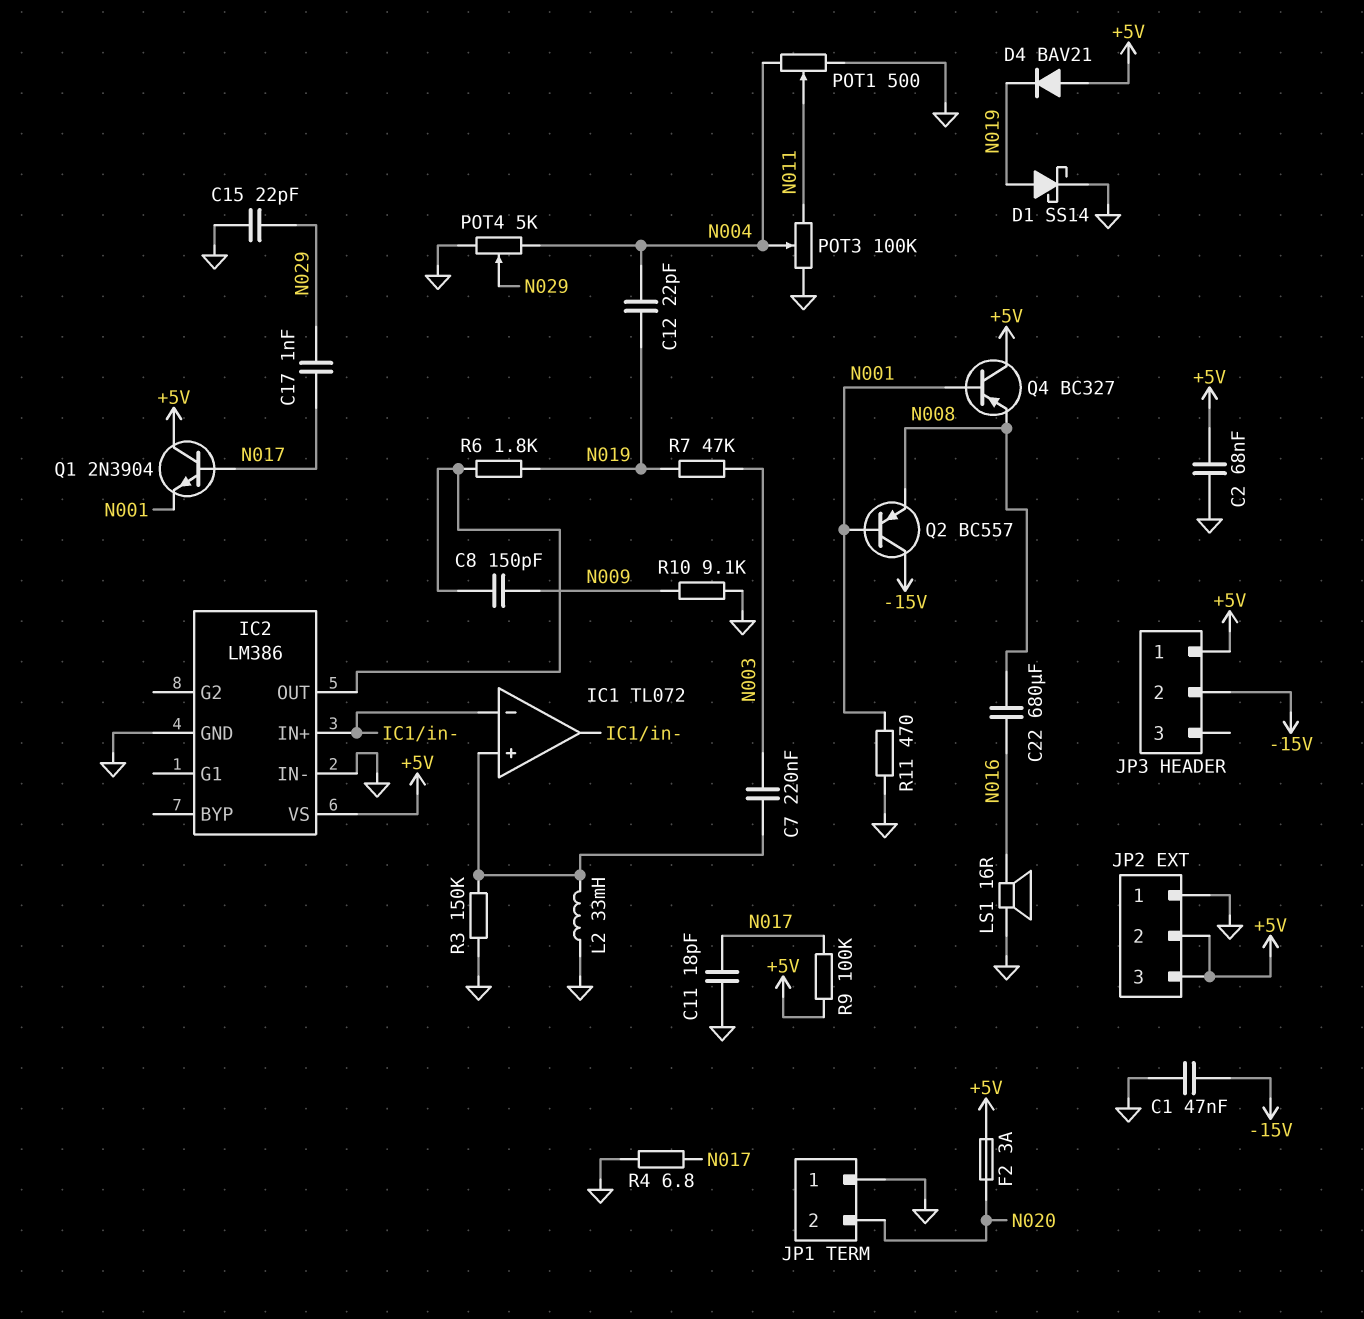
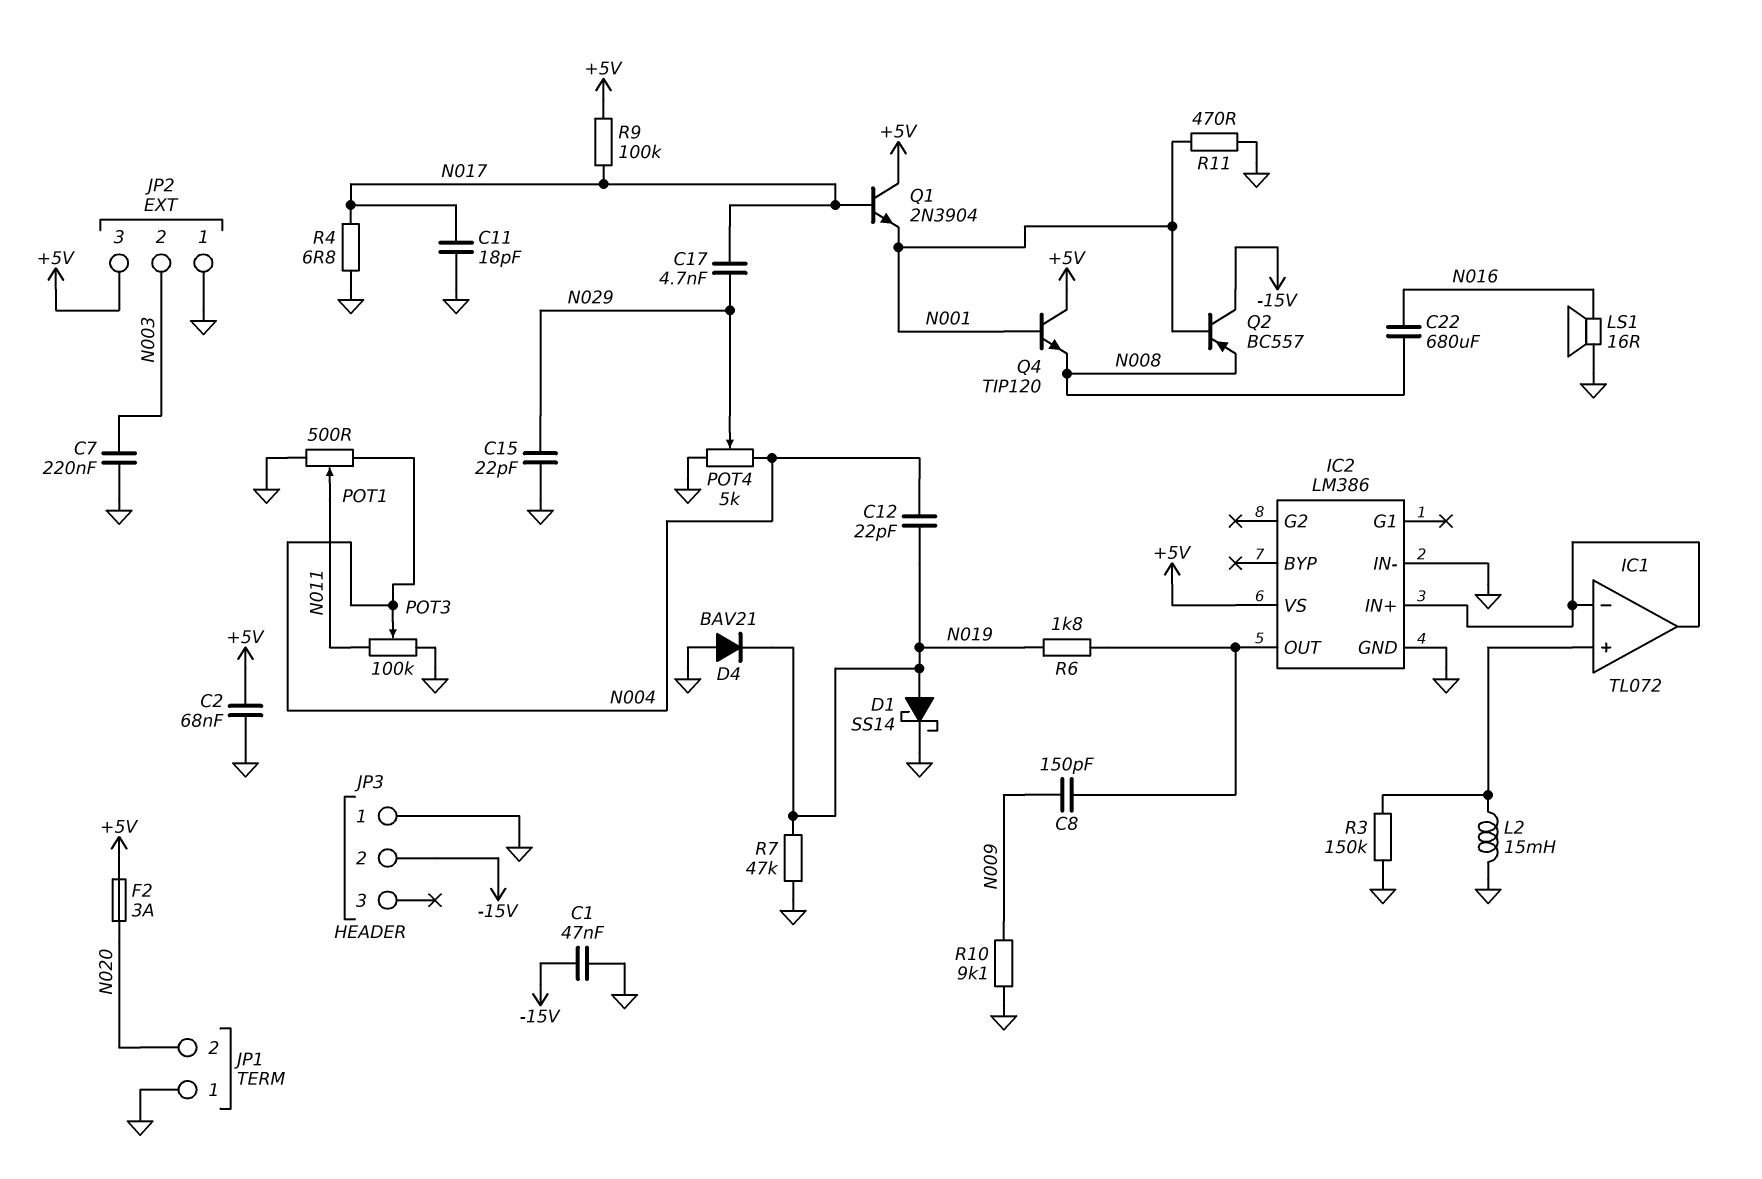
C7: 220nF (IC1/in+, N003) -> 220nF (GND, N003)
C17: 1nF (N017, N029) -> 4.7nF (N017, N029)
D4: diode BAV21 (A +5V, K N019) -> diode BAV21 (A GND, K N019)
JP2 pin 2: +5V -> N003
JP3 pin 1: +5V -> GND
L2: 33mH (GND, IC1/in+) -> 15mH (GND, IC1/in+)
Q4: PNP BC327 (B N001, C +5V, E N008) -> NPN TIP120 (B N001, C +5V, E N008)
R7: 47k (N003, N019) -> 47k (GND, N019)

